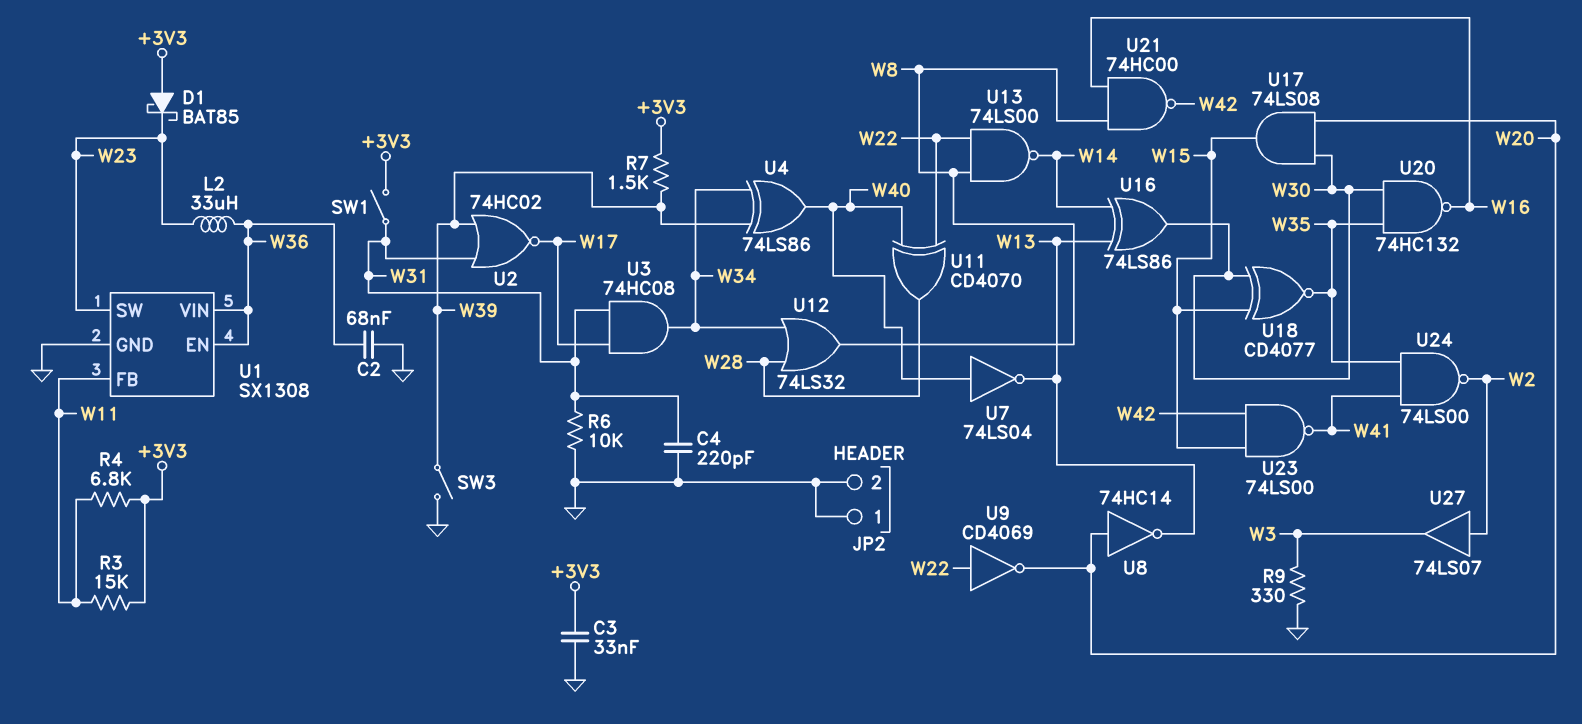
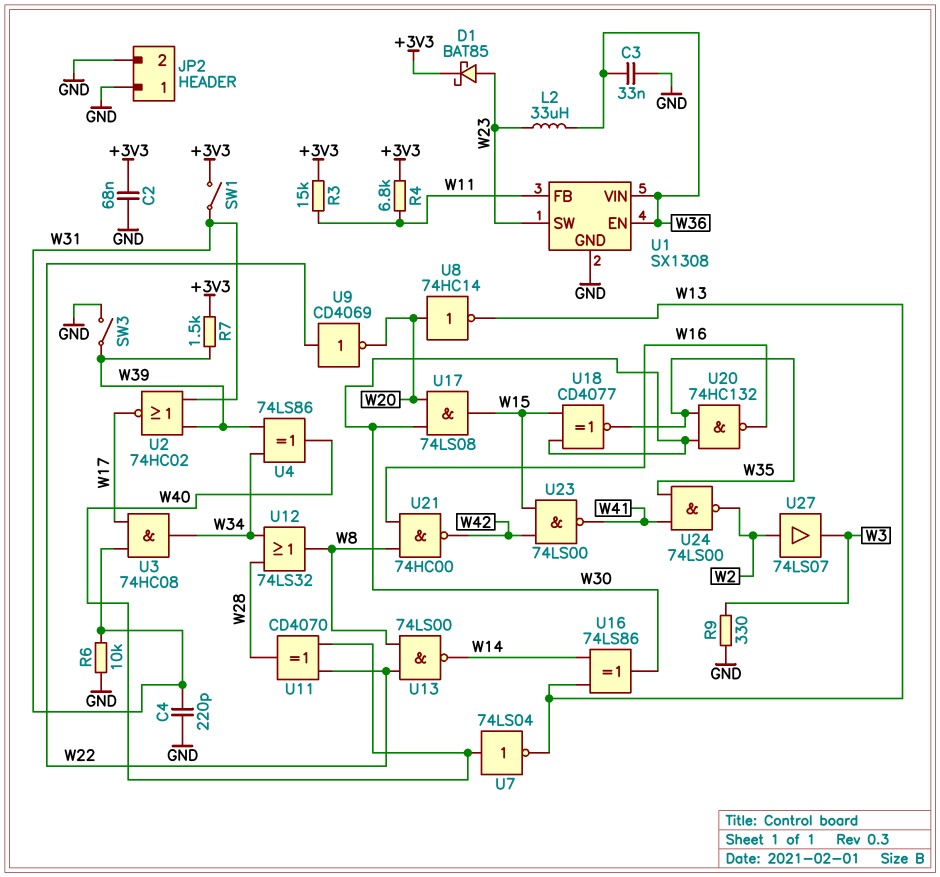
C2: 68nF (GND, W36) -> 68nF (+3V3, GND)
C3: 33nF (+3V3, GND) -> 33nF (GND, W36)
D1: schottky BAT85 (A +3V3, K W23) -> schottky BAT85 (A W23, K +3V3)

